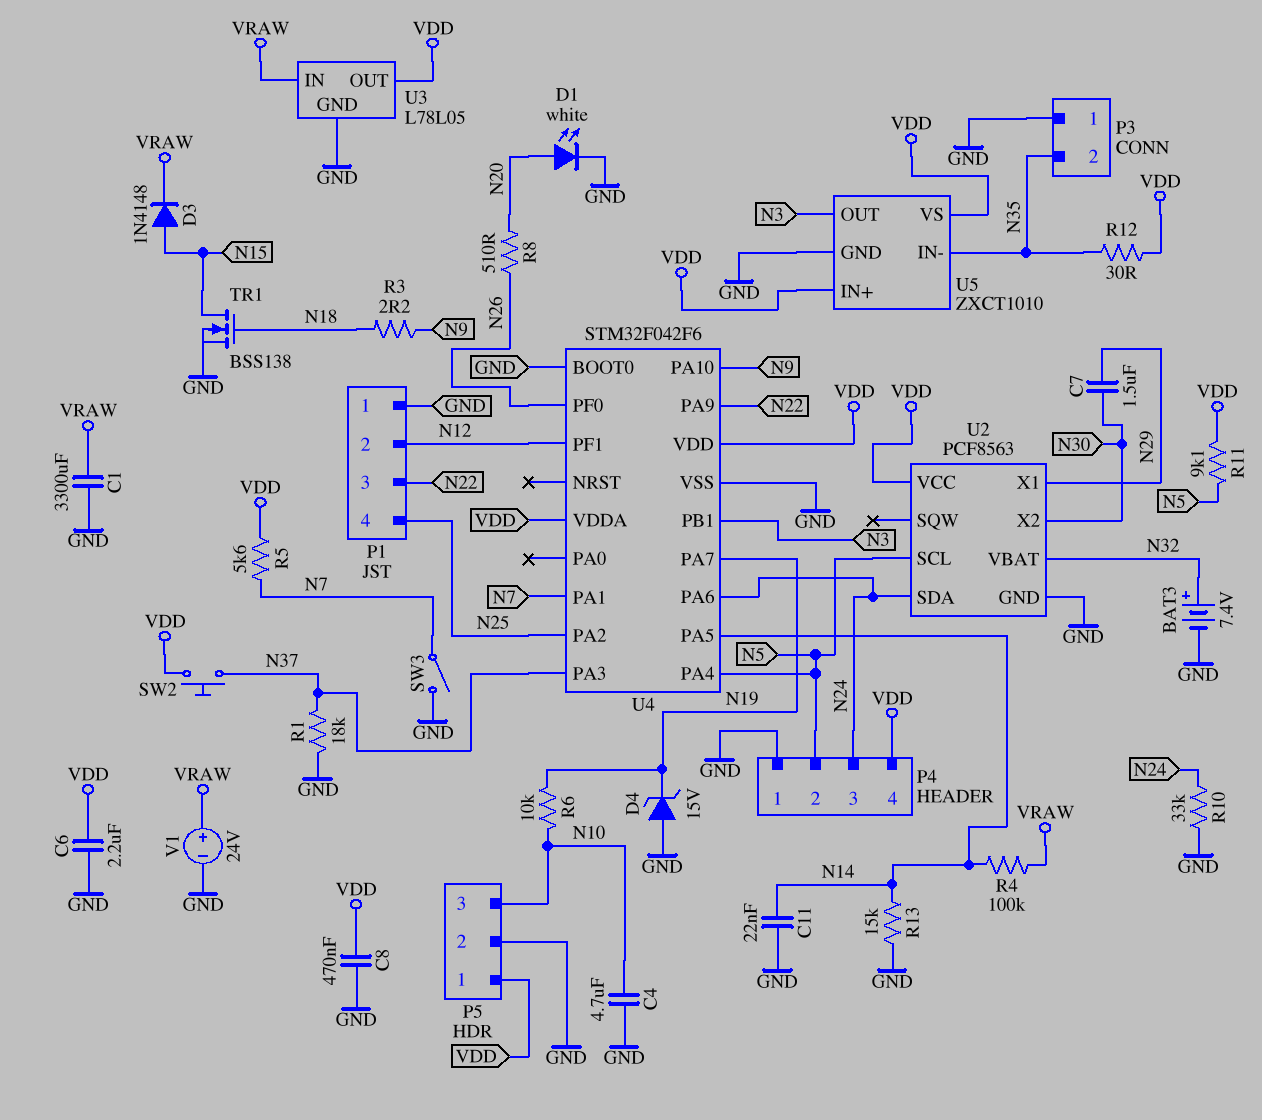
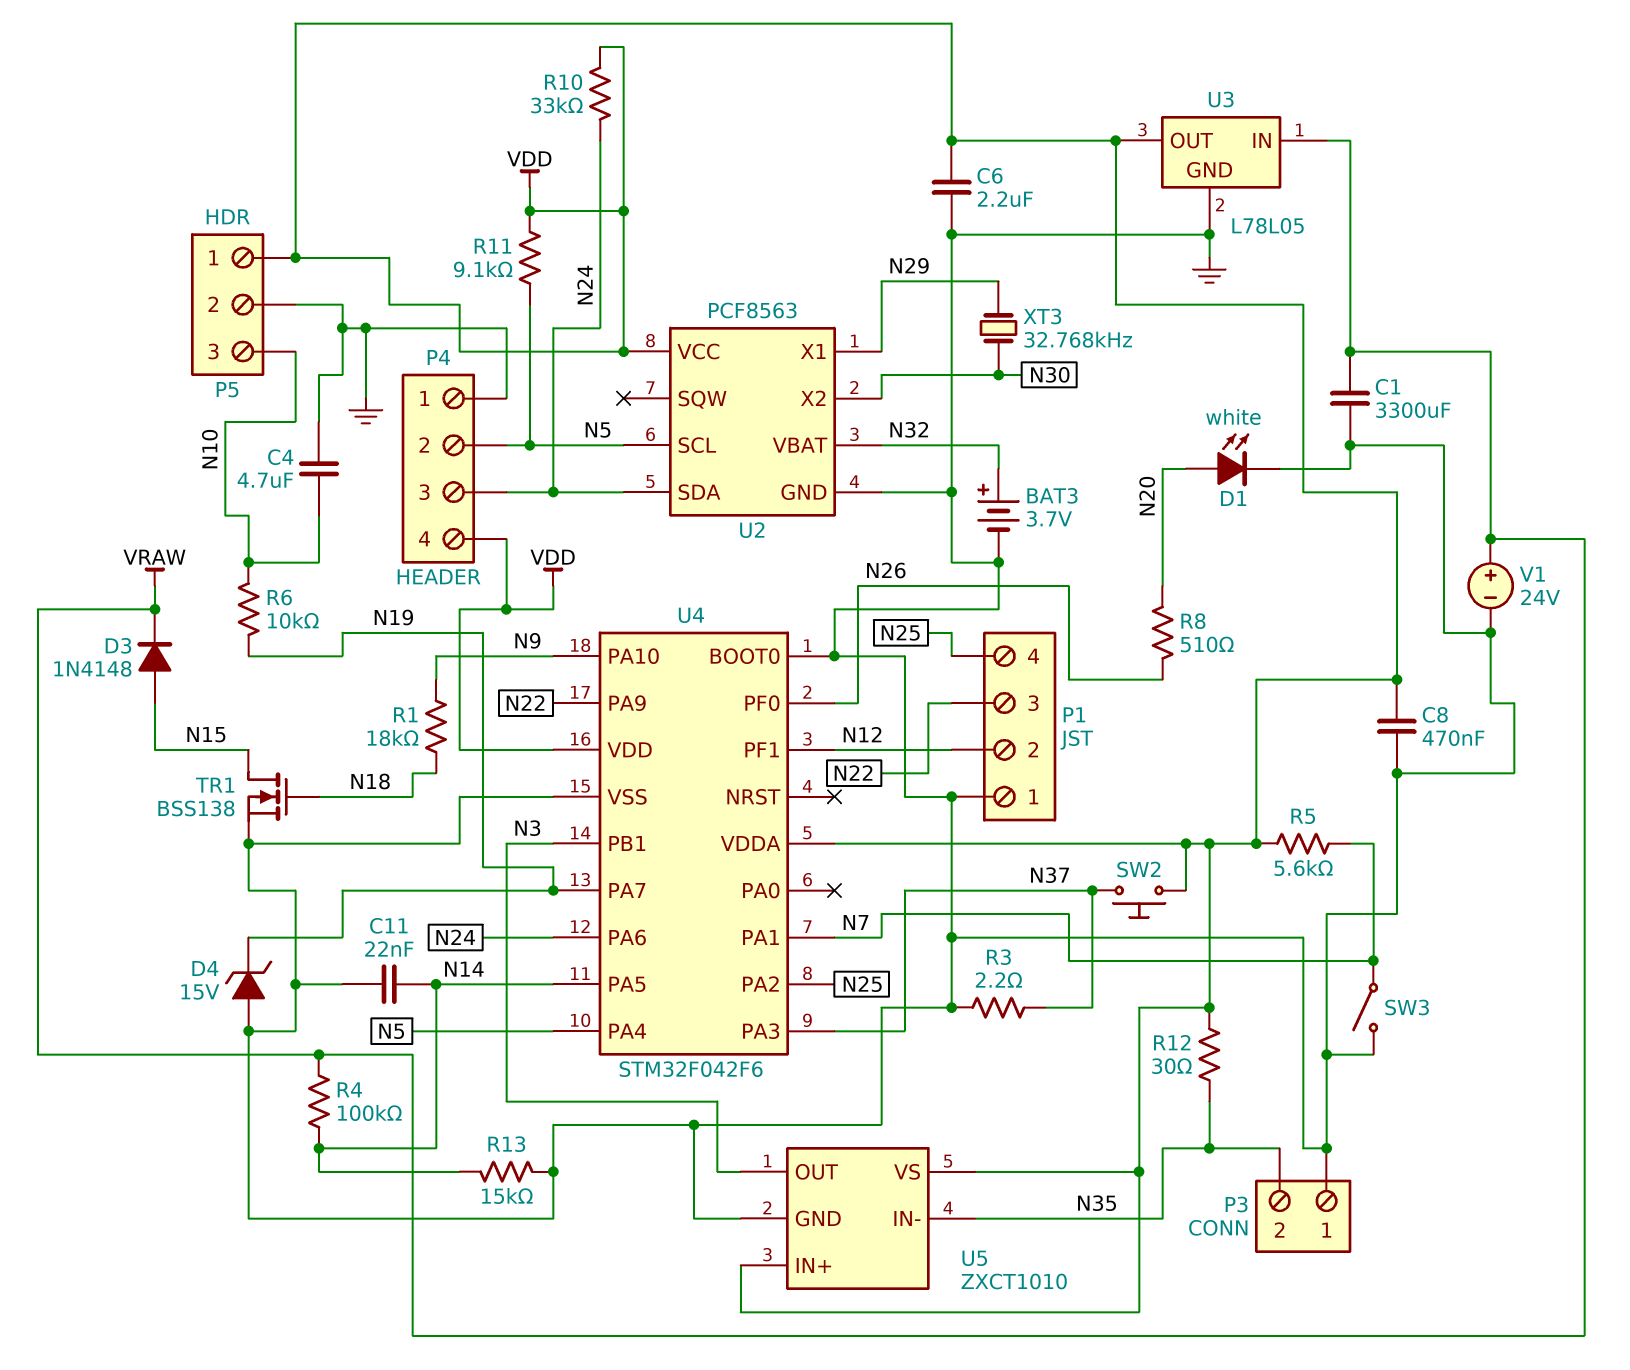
BAT3: 7.4V (plus N32, minus GND) -> 3.7V (plus N32, minus GND)
C7: 1.5uF (N29, N30) -> none
R1: 18k (GND, N37) -> 18k (N9, N18)
R3: 2.2 (N9, N18) -> 2.2 (GND, N37)
R10: 33k (GND, N24) -> 33k (N24, VDD)
XT3: none -> 32.768kHz (N29, N30)

